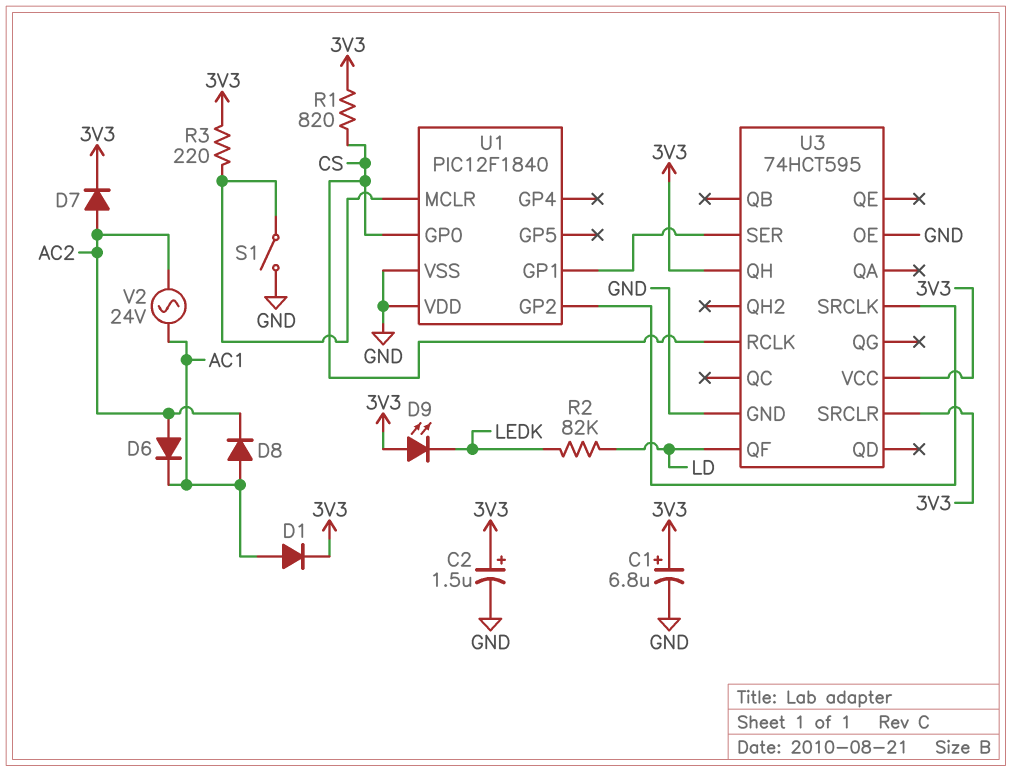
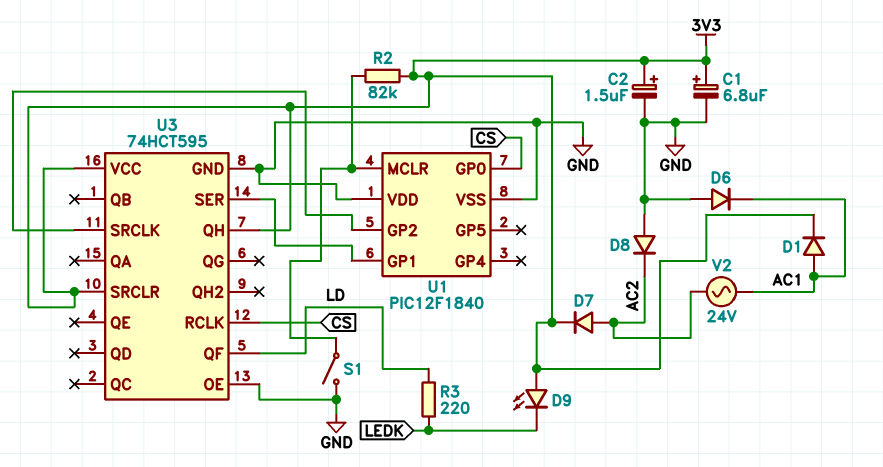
D6: diode (A AC2, K AC1) -> diode (A GND, K AC1)
D8: diode (A AC1, K AC2) -> diode (A GND, K AC2)
R1: 820 (3V3, CS) -> none
R2: 82k (LD, LEDK) -> 82k (3V3, U1/MCLR)
R3: 220 (3V3, U1/MCLR) -> 220 (LD, LEDK)

